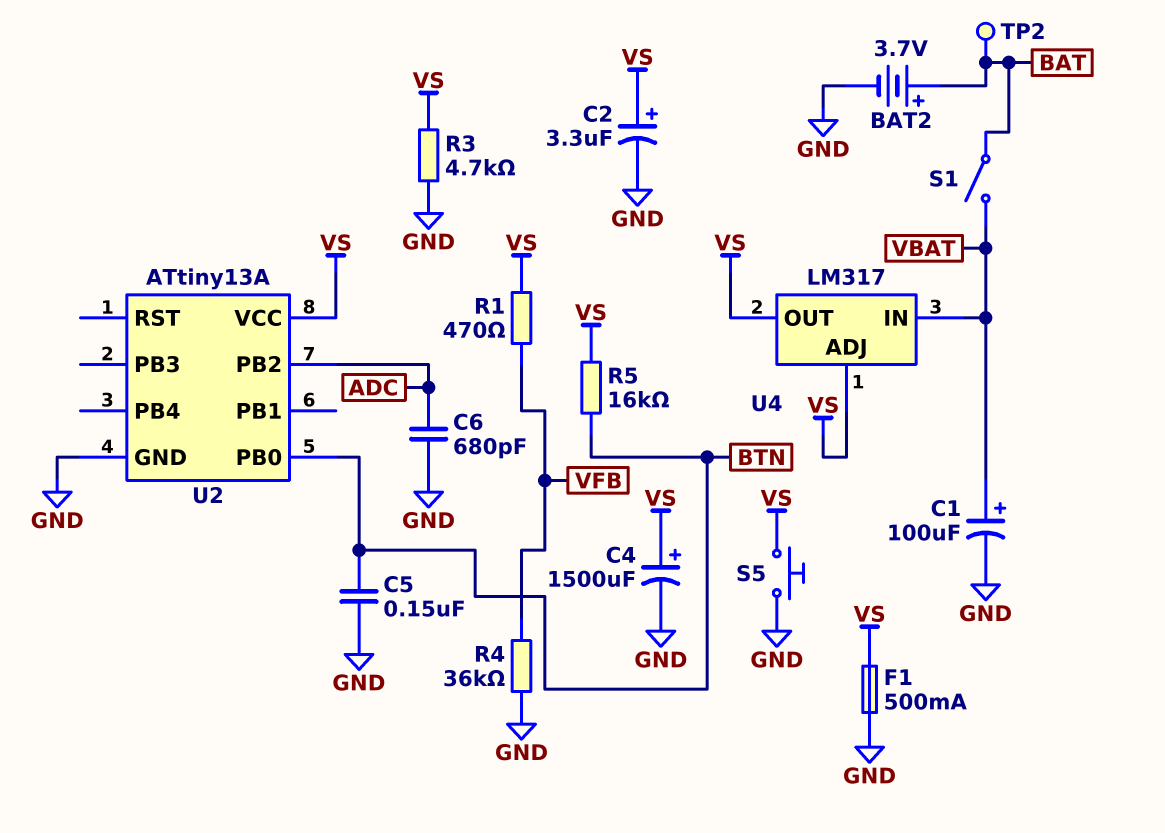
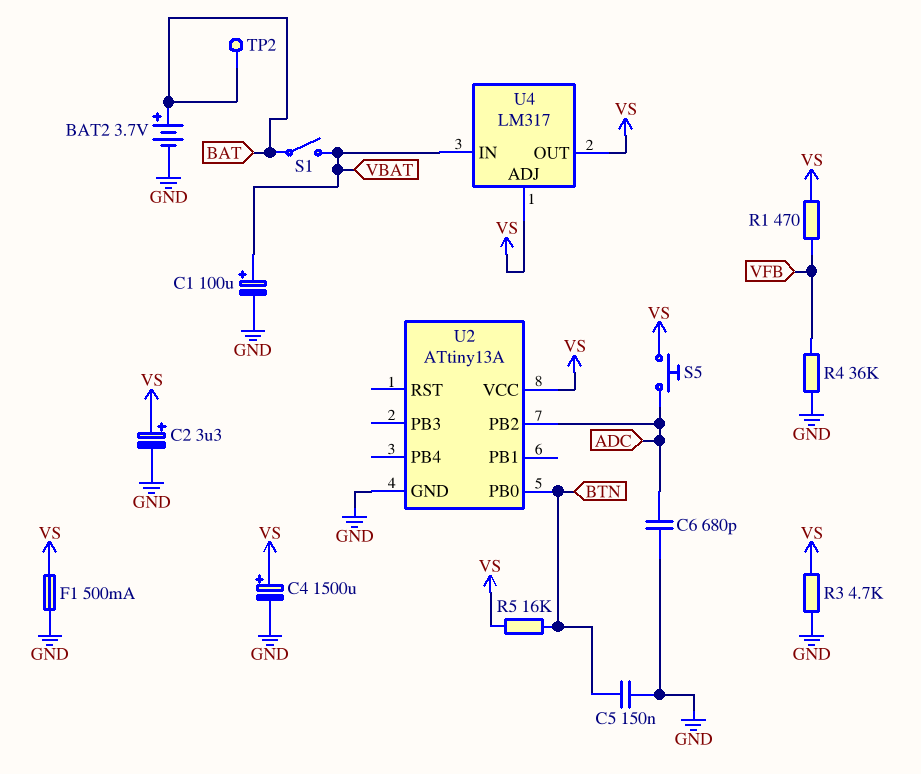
S5: button (GND, VS) -> button (ADC, VS)

